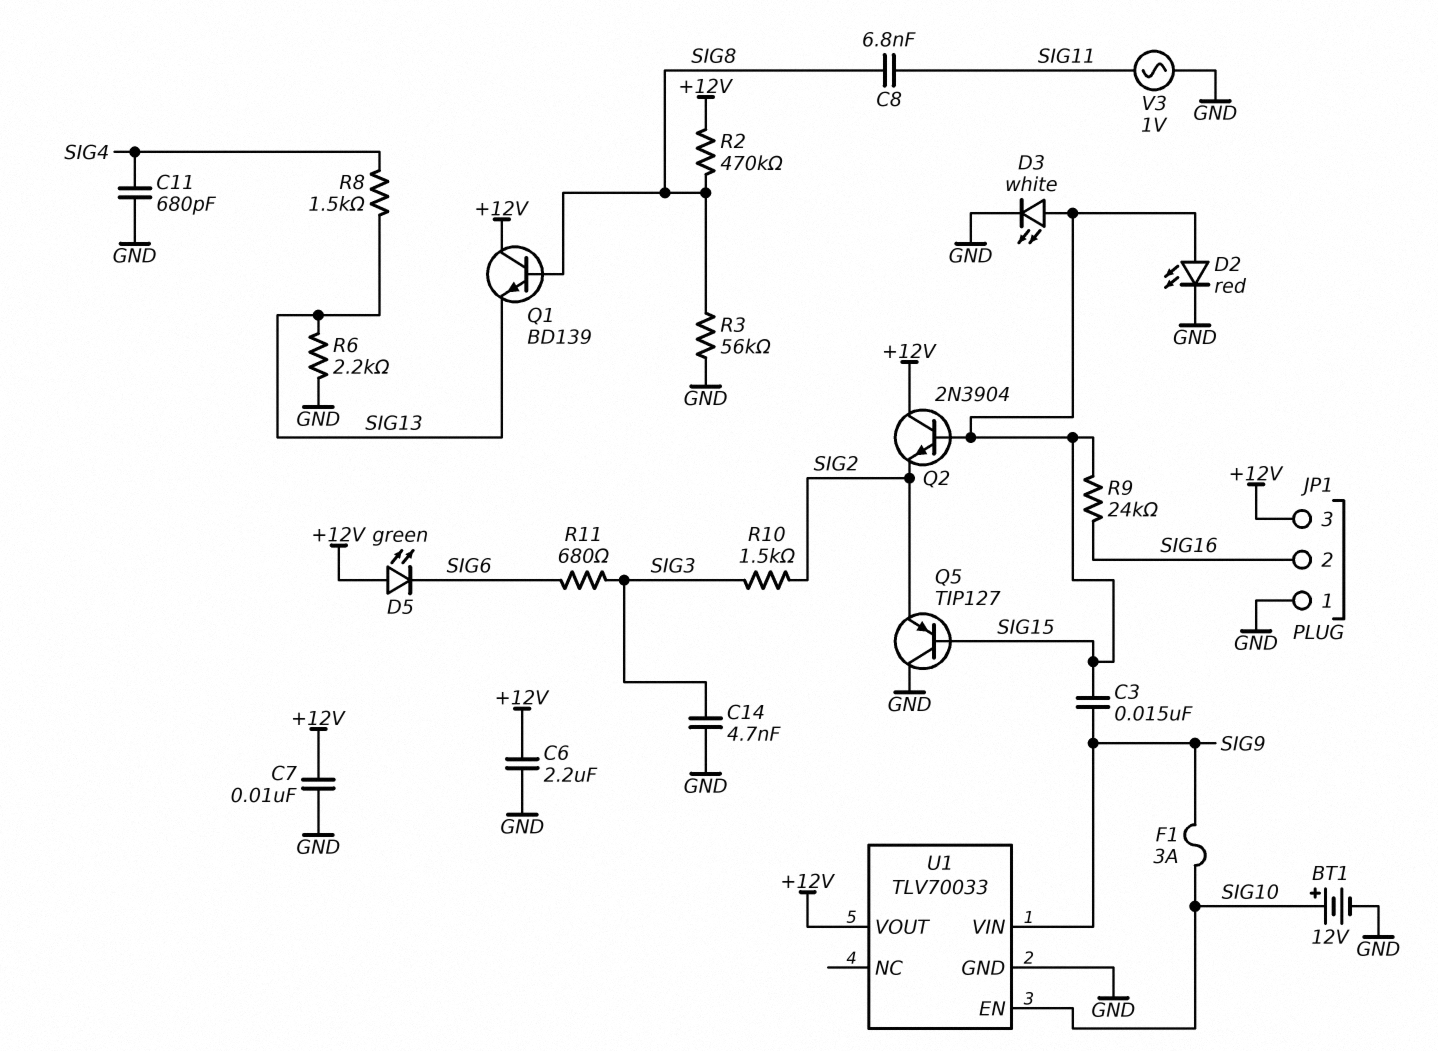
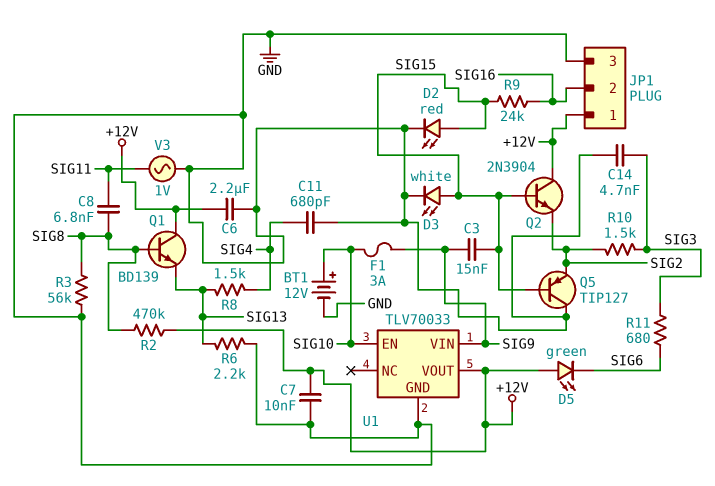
JP1 pin 1: GND -> +12V
JP1 pin 3: +12V -> GND

